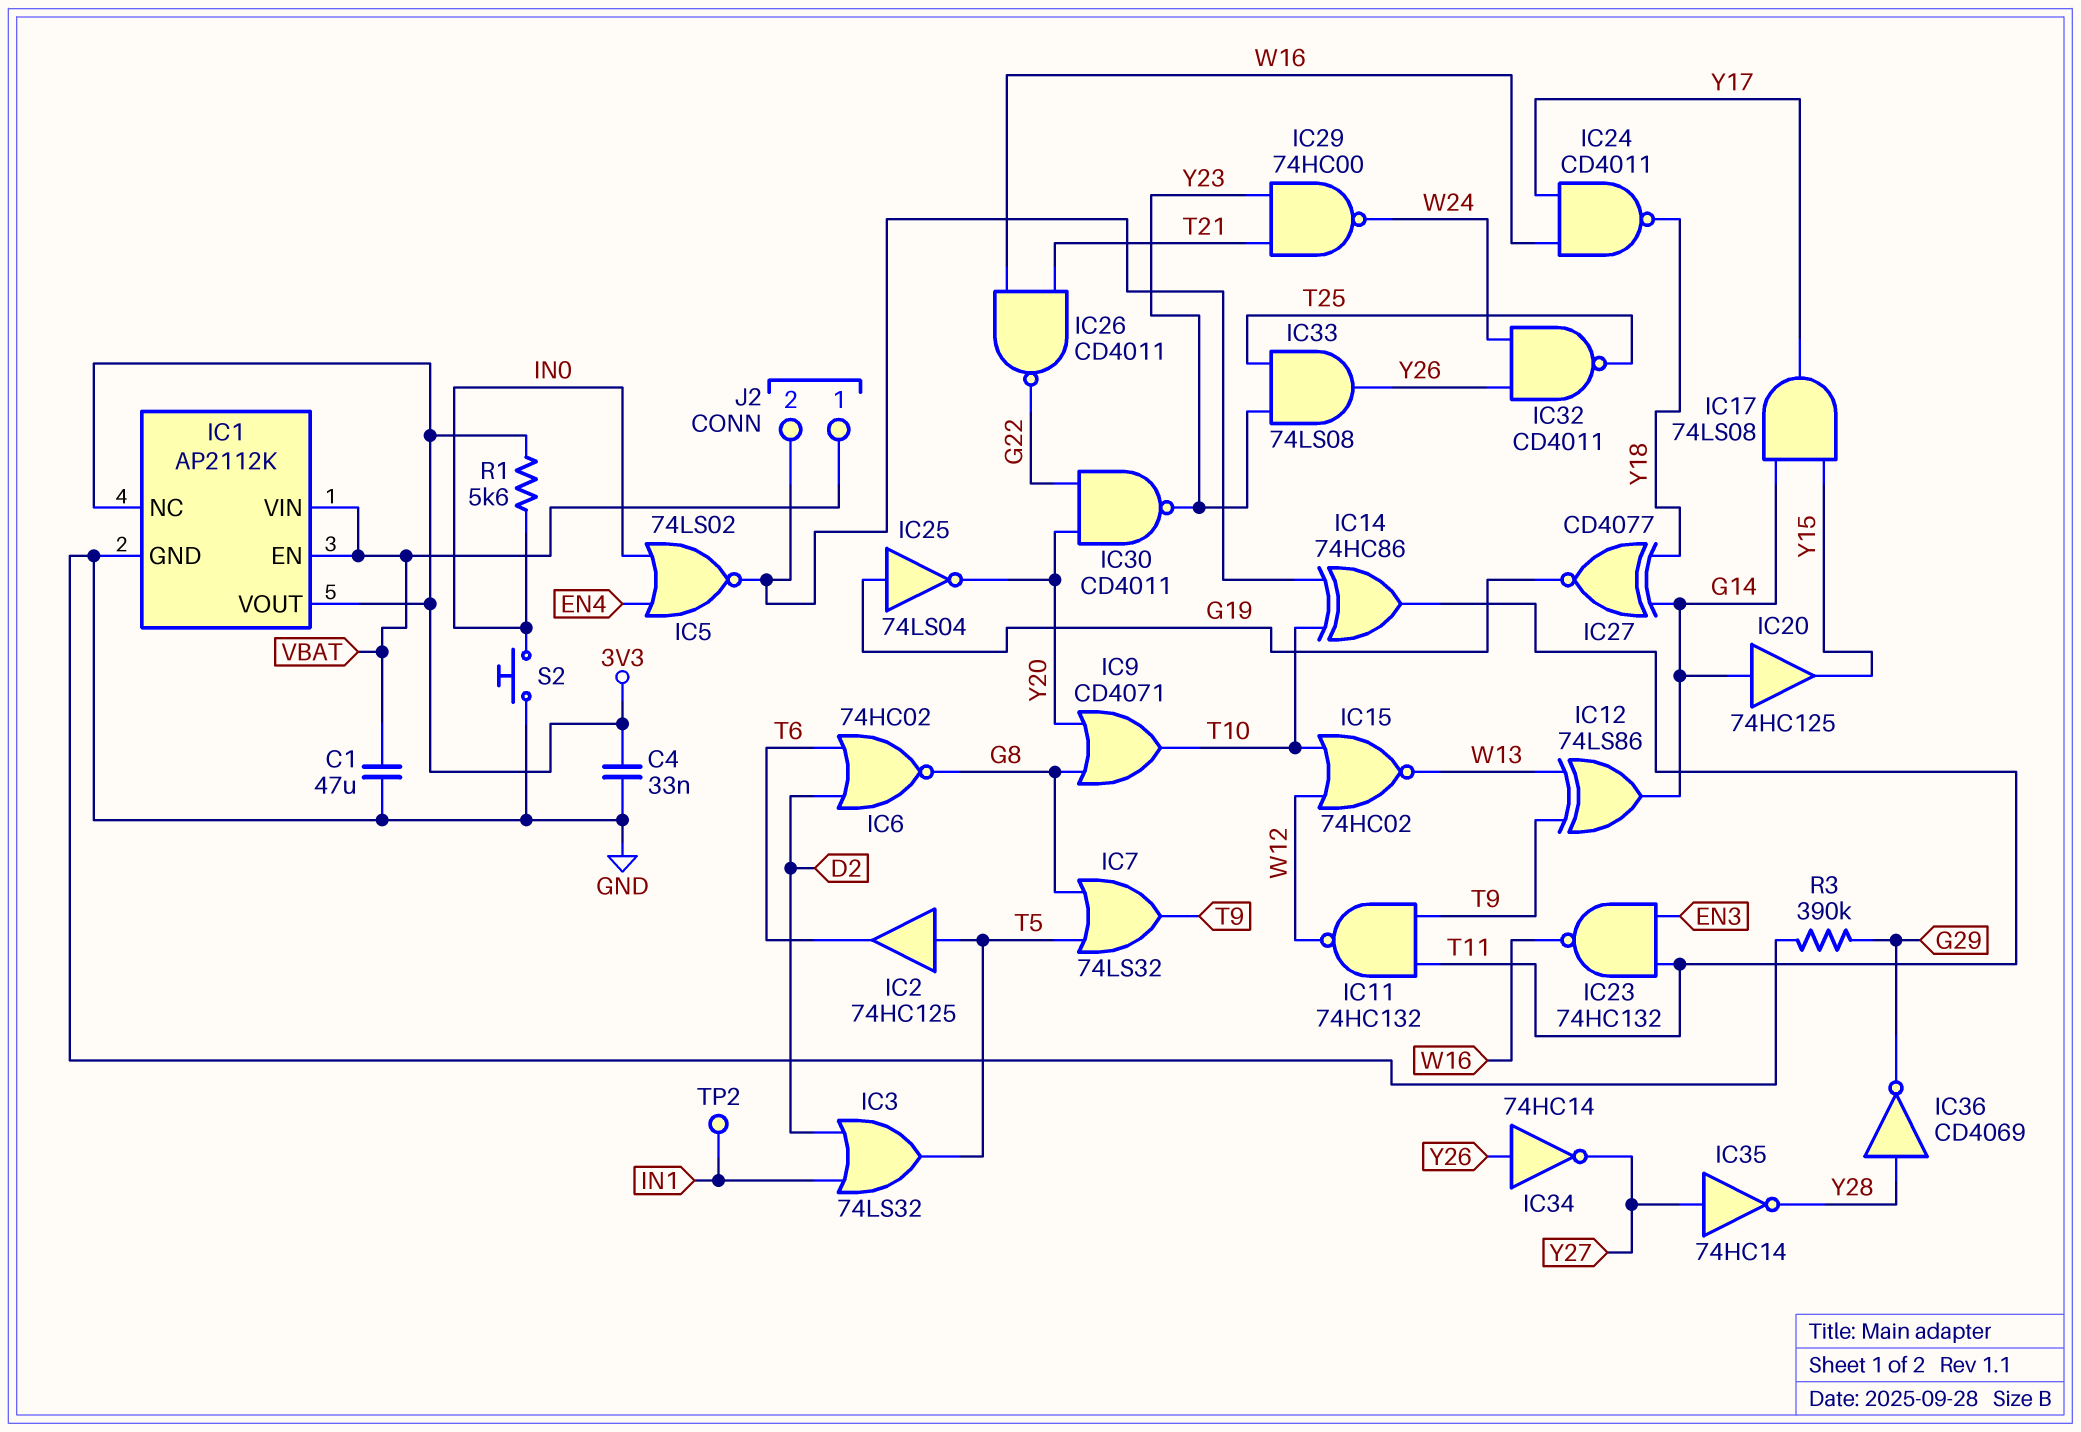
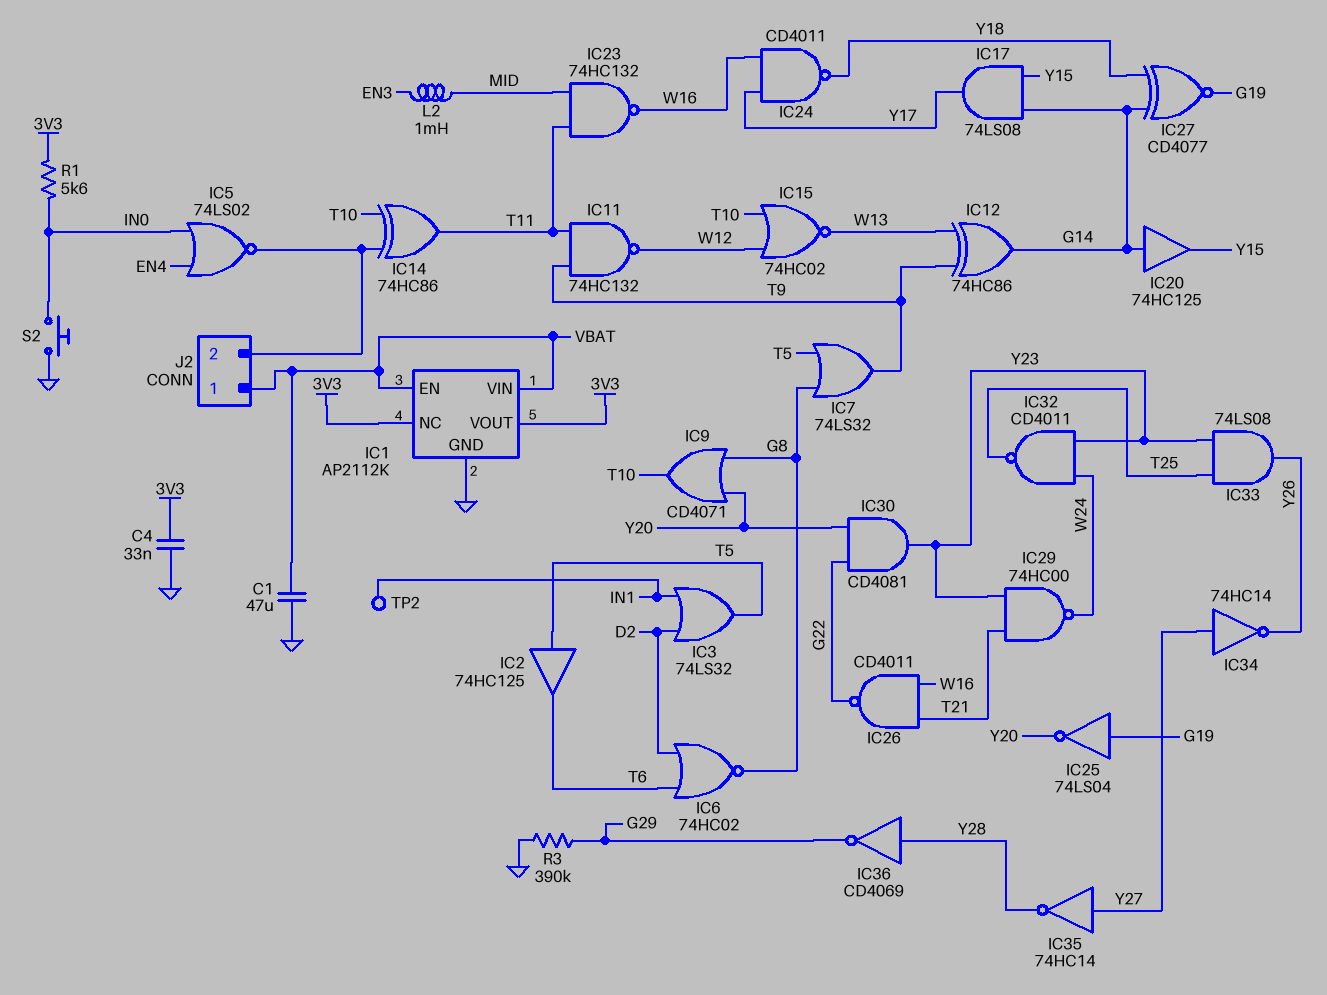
IC12: XOR 74LS86 (in T9, in W13, out G14) -> XOR 74HC86 (in T9, in W13, out G14)
IC23: NAND 74HC132 (in EN3, in T11, out W16) -> NAND 74HC132 (in MID, in T11, out W16)
IC30: NAND CD4011 (in G22, in Y20, out Y23) -> AND CD4081 (in G22, in Y20, out Y23)
IC32: NAND CD4011 (in W24, in Y26, out T25) -> NAND CD4011 (in W24, in Y23, out T25)
IC34: NOT 74HC14 (in Y26, out Y27) -> NOT 74HC14 (in Y27, out Y26)
L2: none -> 1mH (EN3, MID)

